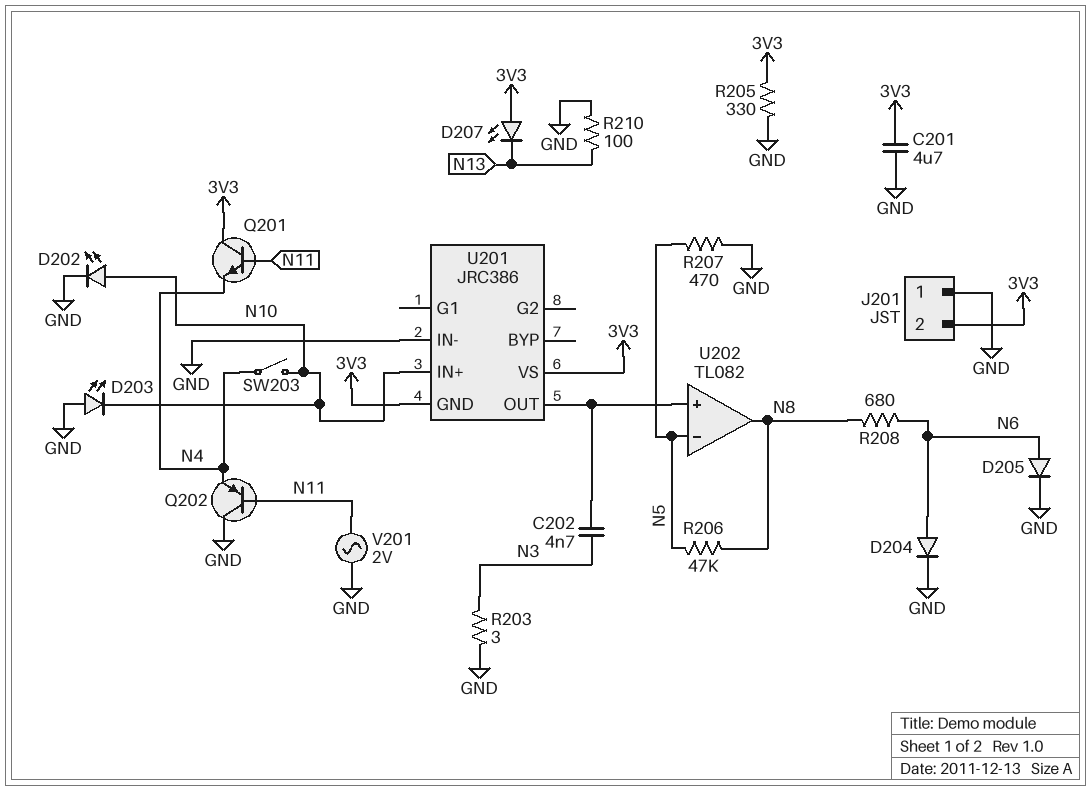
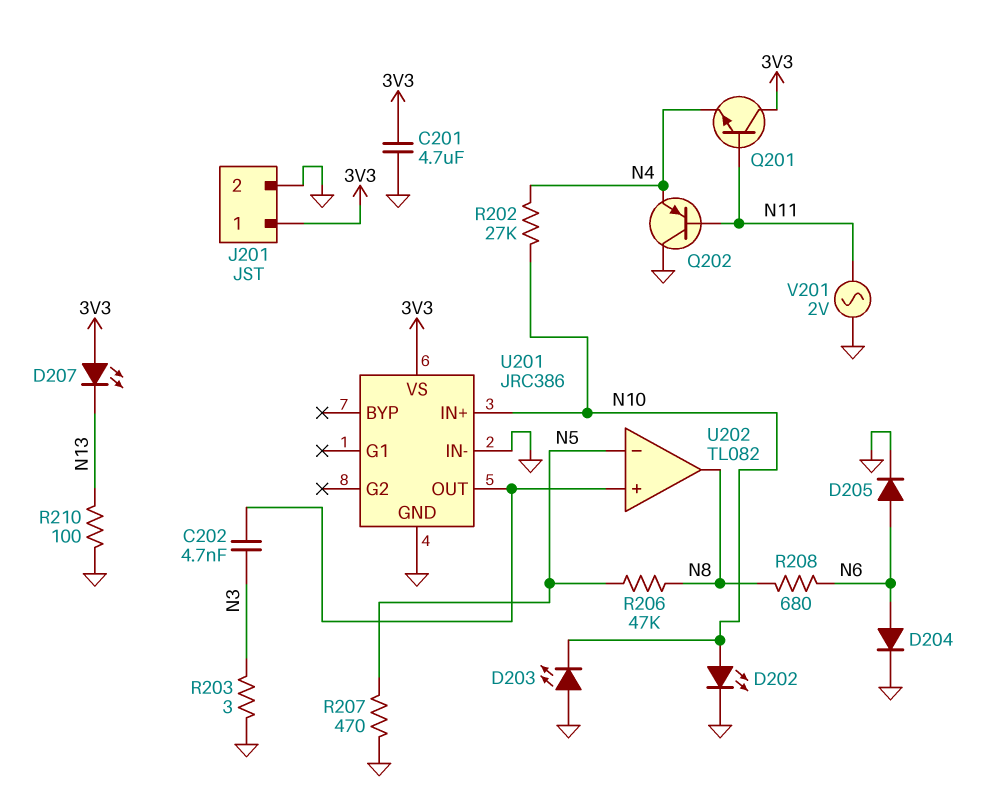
J201 pin 1: GND -> 3V3
J201 pin 2: 3V3 -> GND
R202: none -> 27k (N4, N10)
R205: 330 (3V3, GND) -> none
SW203: switch (N4, N10) -> none
U201 pin GND: 3V3 -> GND

